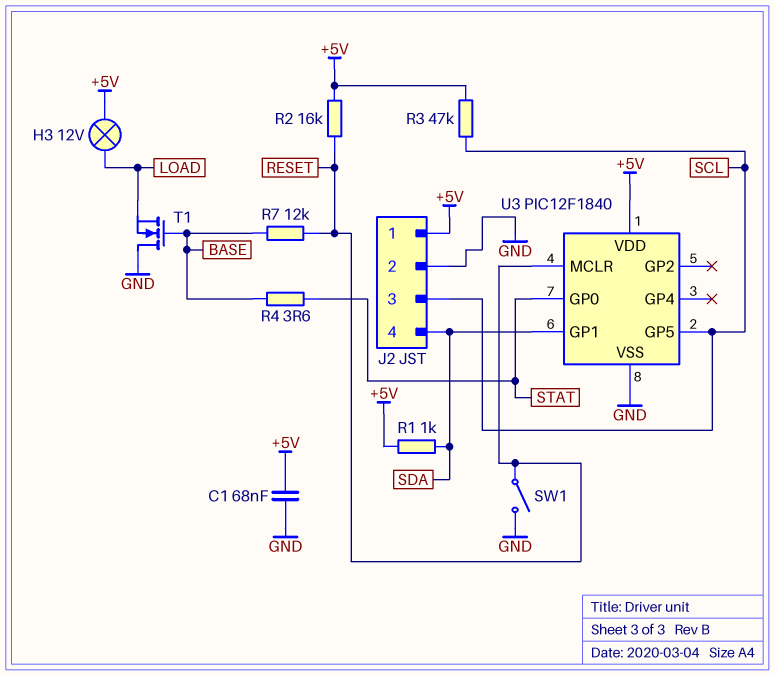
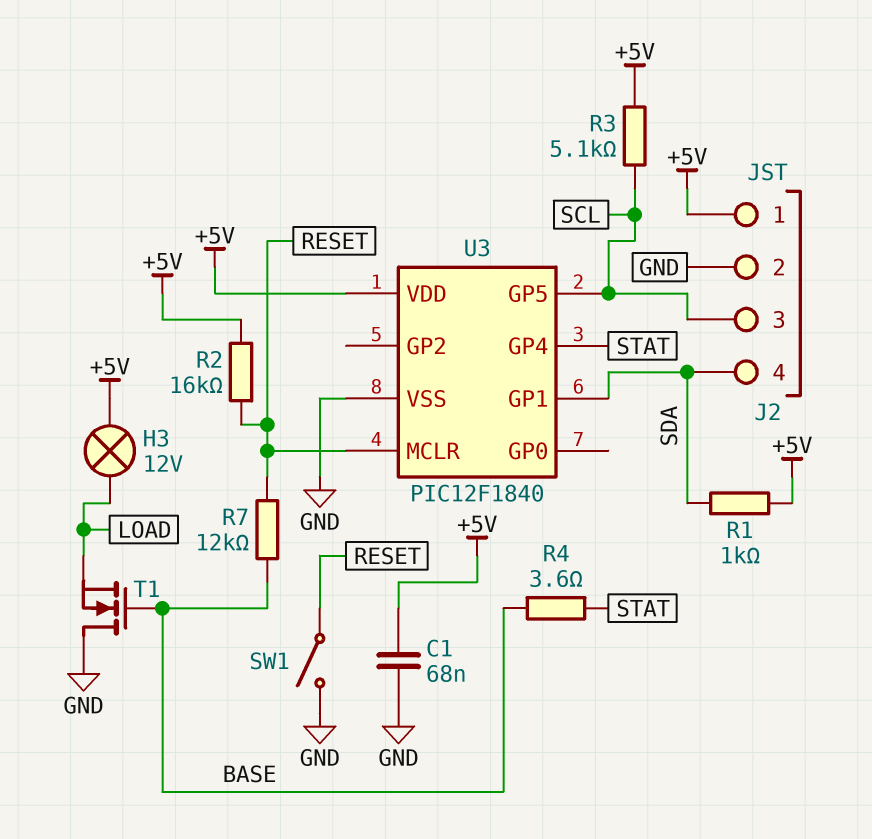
R3: 47k (+5V, SCL) -> 5.1k (+5V, SCL)
U3 pin GP0: STAT -> none
U3 pin GP4: none -> STAT

